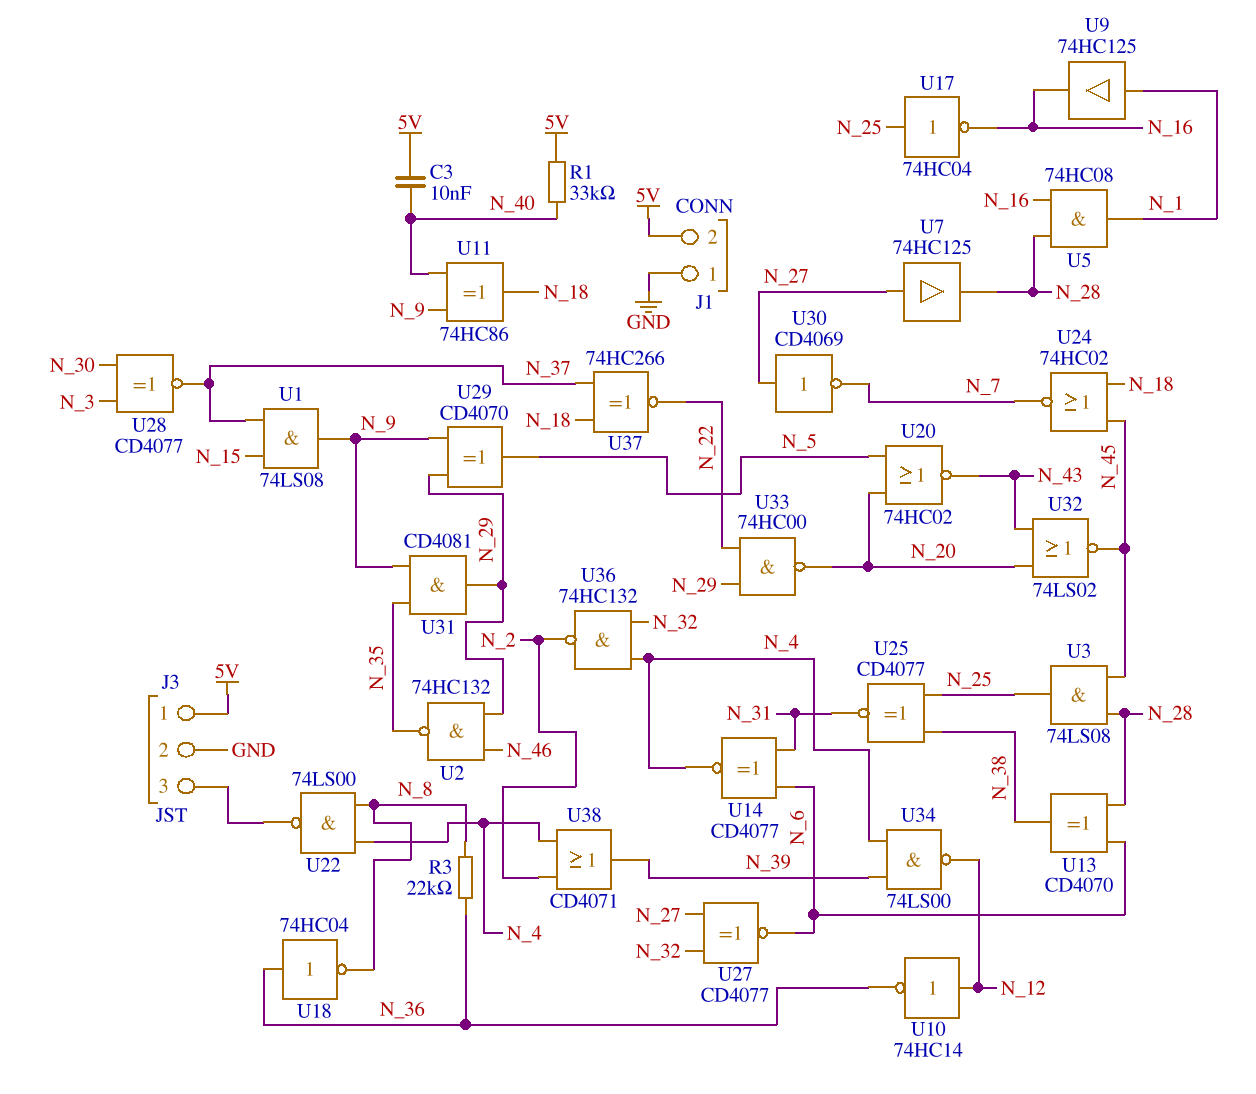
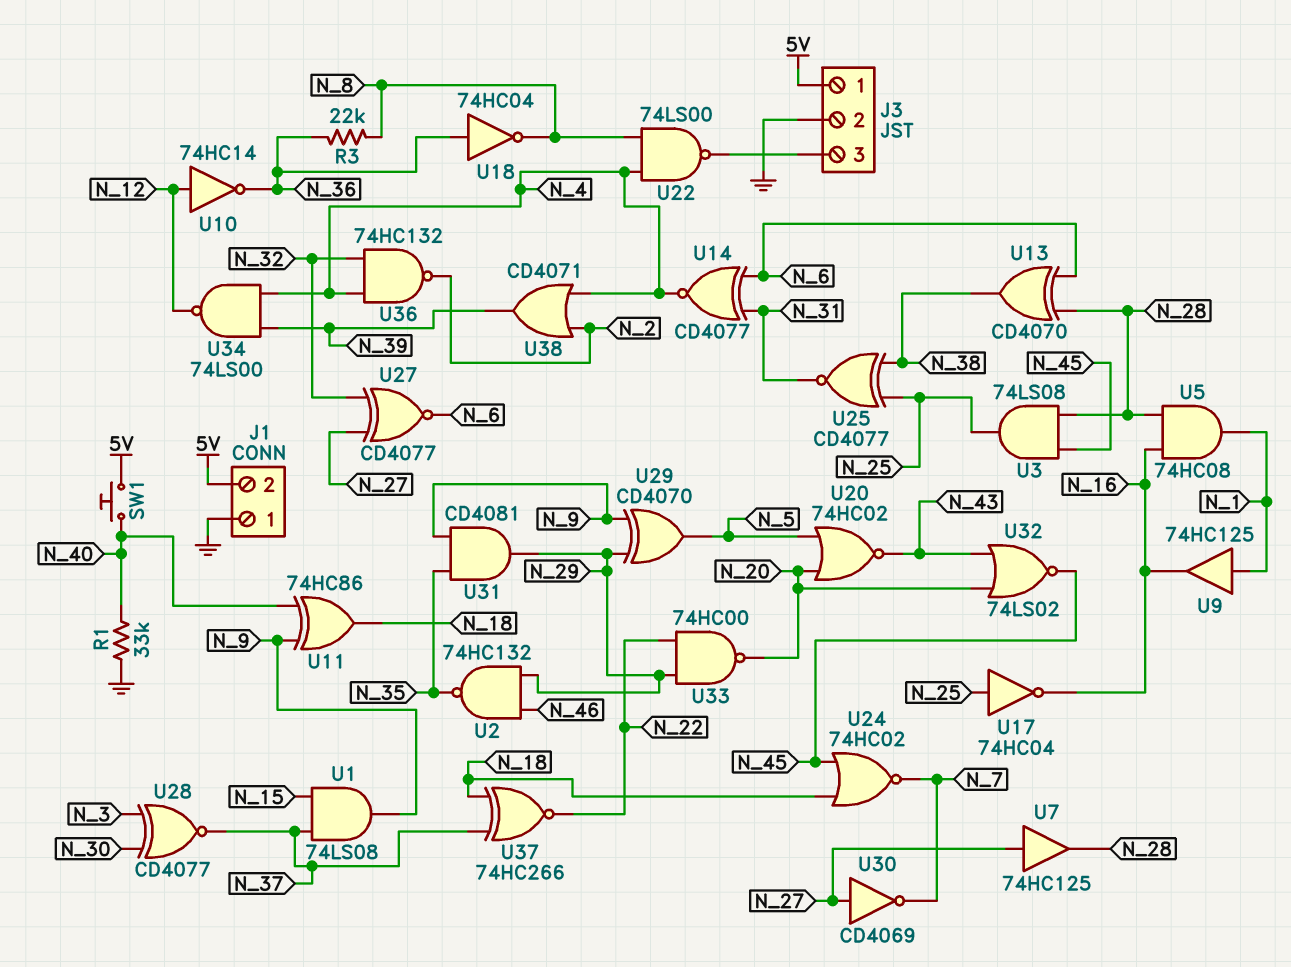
C3: 10nF (5V, N_40) -> none
R1: 33k (5V, N_40) -> 33k (GND, N_40)
SW1: none -> button (5V, N_40)

